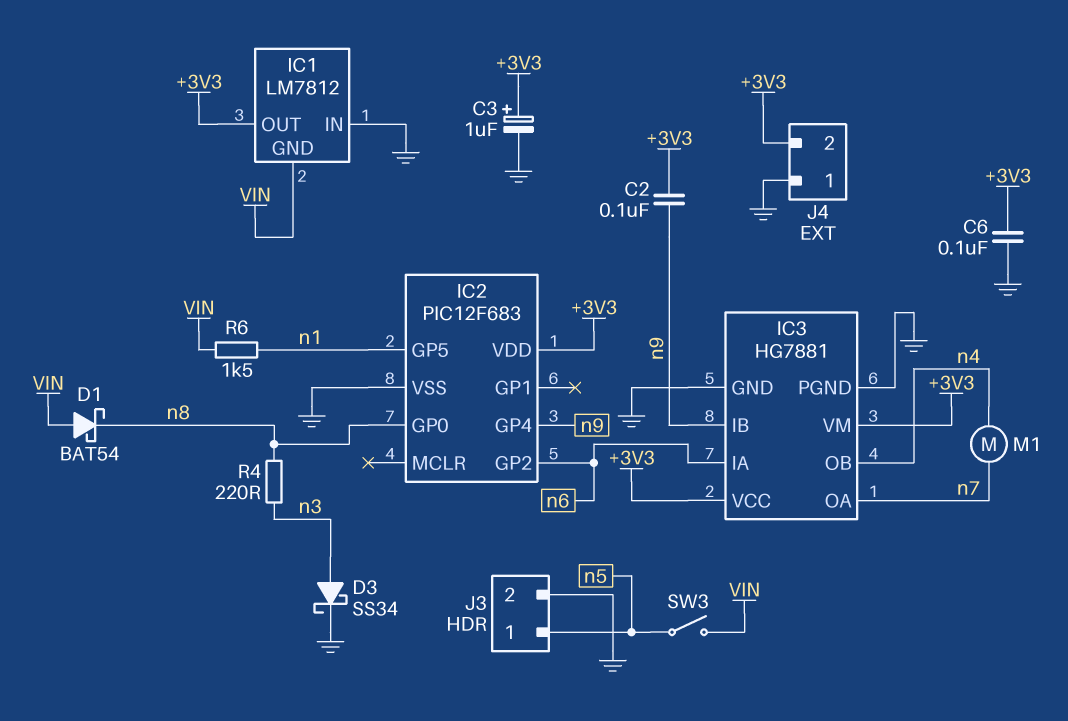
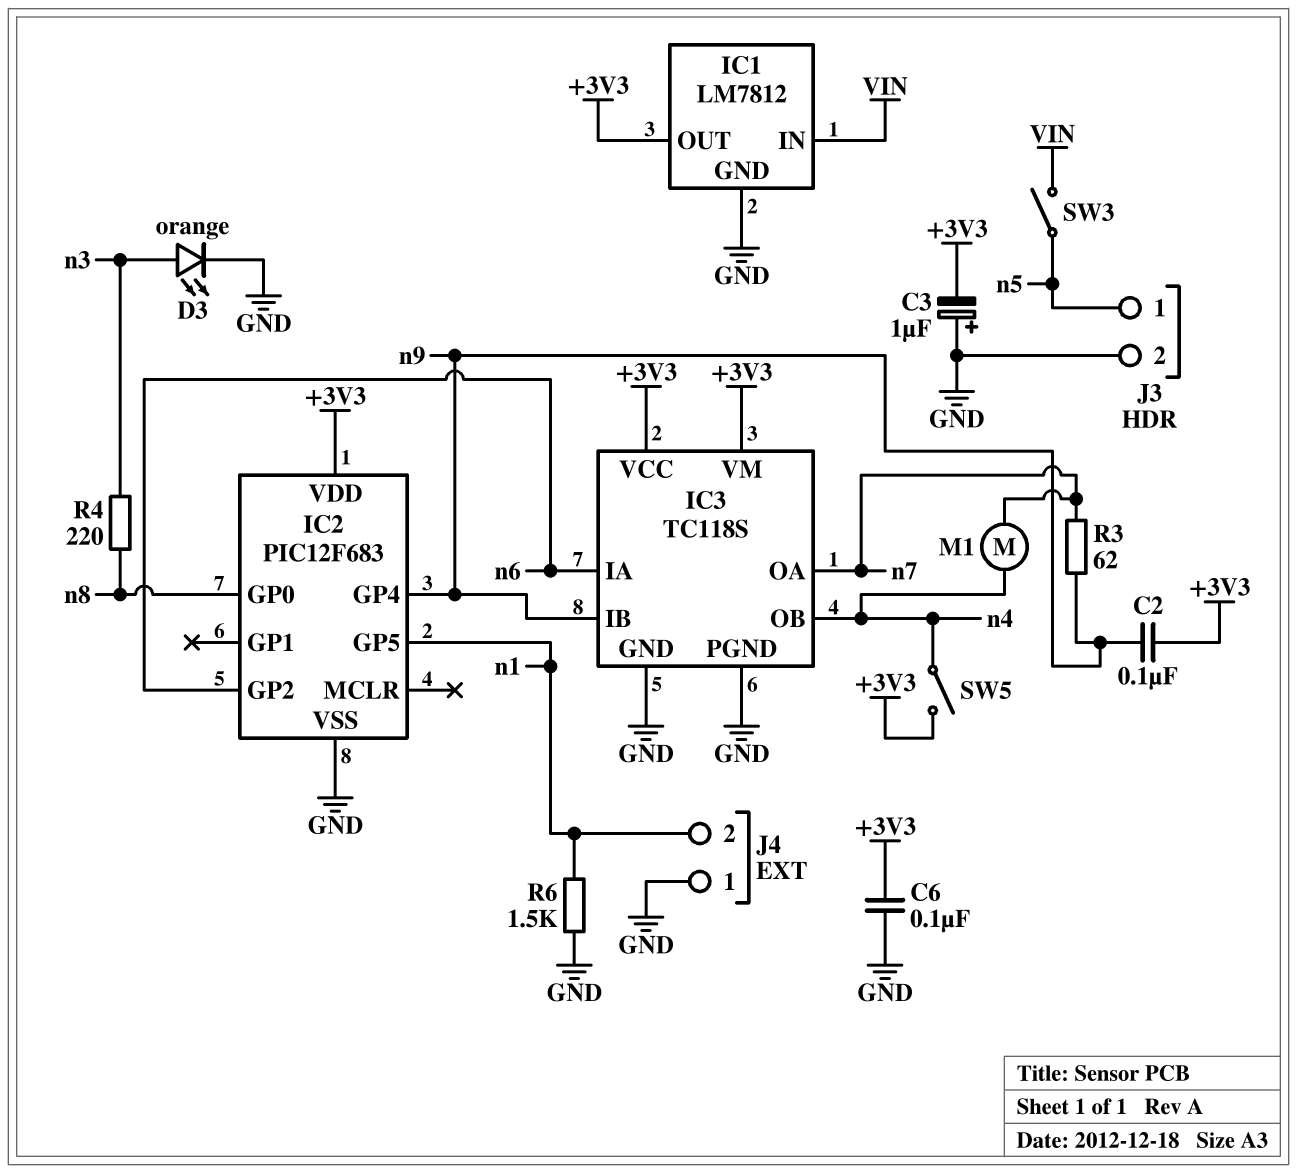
C3: 1uF (plus +3V3, minus GND) -> 1uF (plus GND, minus +3V3)
D1: schottky BAT54 (A VIN, K n8) -> none
D3: schottky SS34 (A n3, K GND) -> LED orange (A n3, K GND)
IC1 pin GND: VIN -> GND
IC1 pin IN: GND -> VIN
IC3: HG7881 -> TC118S
J4 pin 2: +3V3 -> n1
R3: none -> 62 (n7, n9)
R6: 1.5k (VIN, n1) -> 1.5k (GND, n1)
SW5: none -> switch (+3V3, n4)

